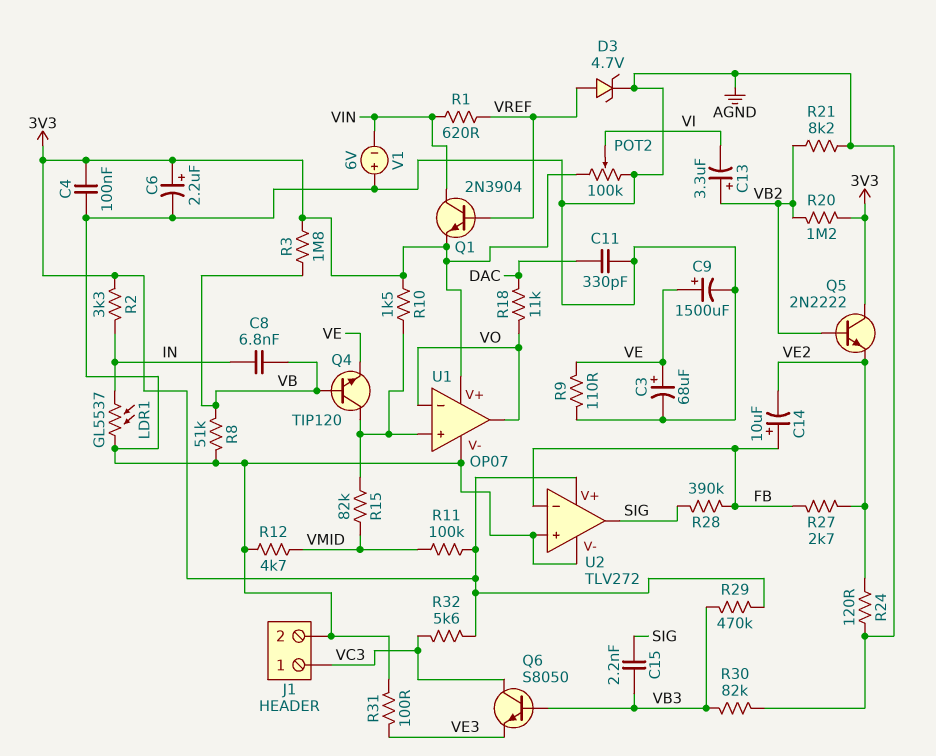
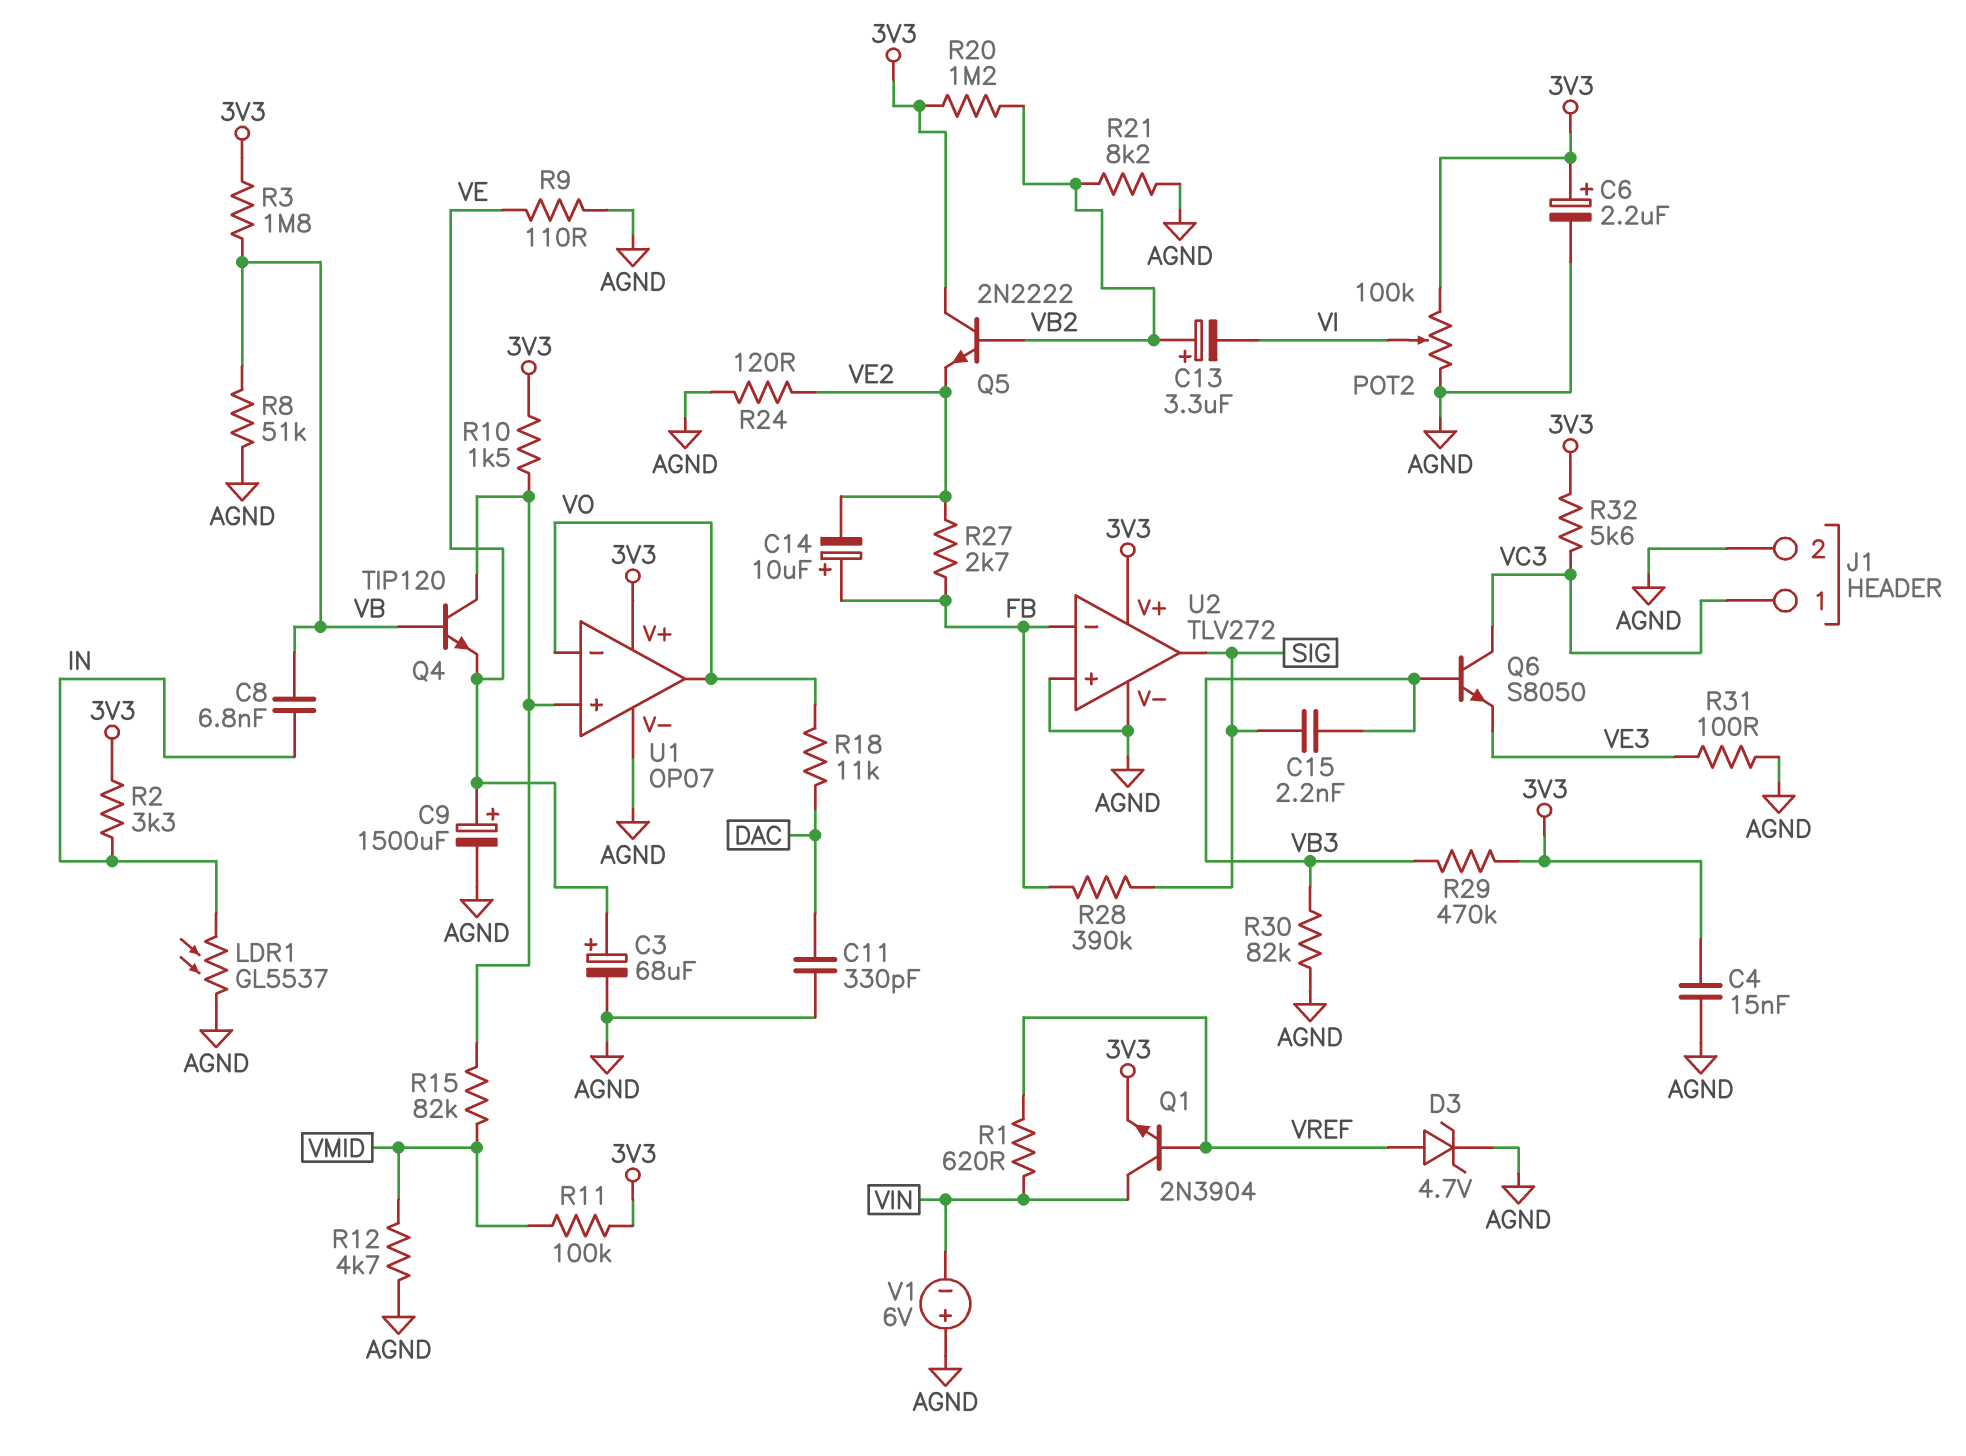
C4: 100nF (3V3, AGND) -> 15nF (3V3, AGND)

